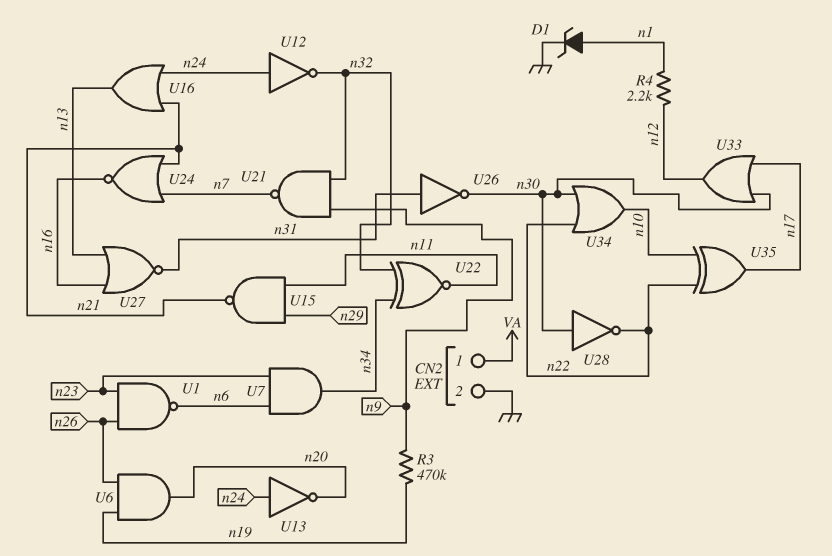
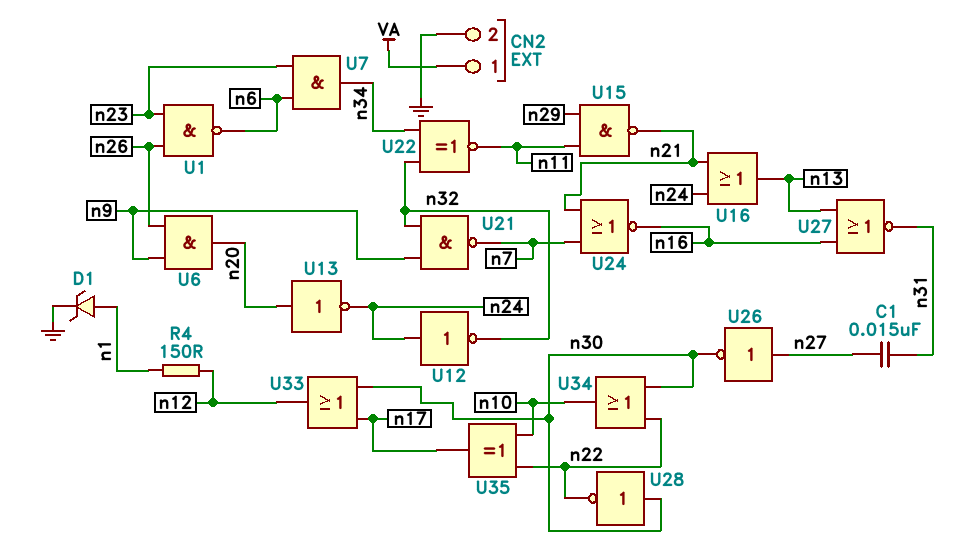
C1: none -> 15nF (n27, n31)
R3: 470k (n9, n19) -> none
R4: 2.2k (n1, n12) -> 150 (n1, n12)
U6: AND (in n19, in n26, out n20) -> AND (in n9, in n26, out n20)
U13: NOT (in n24, out n20) -> NOT (in n20, out n24)
U26: NOT (in n31, out n30) -> NOT (in n27, out n30)

